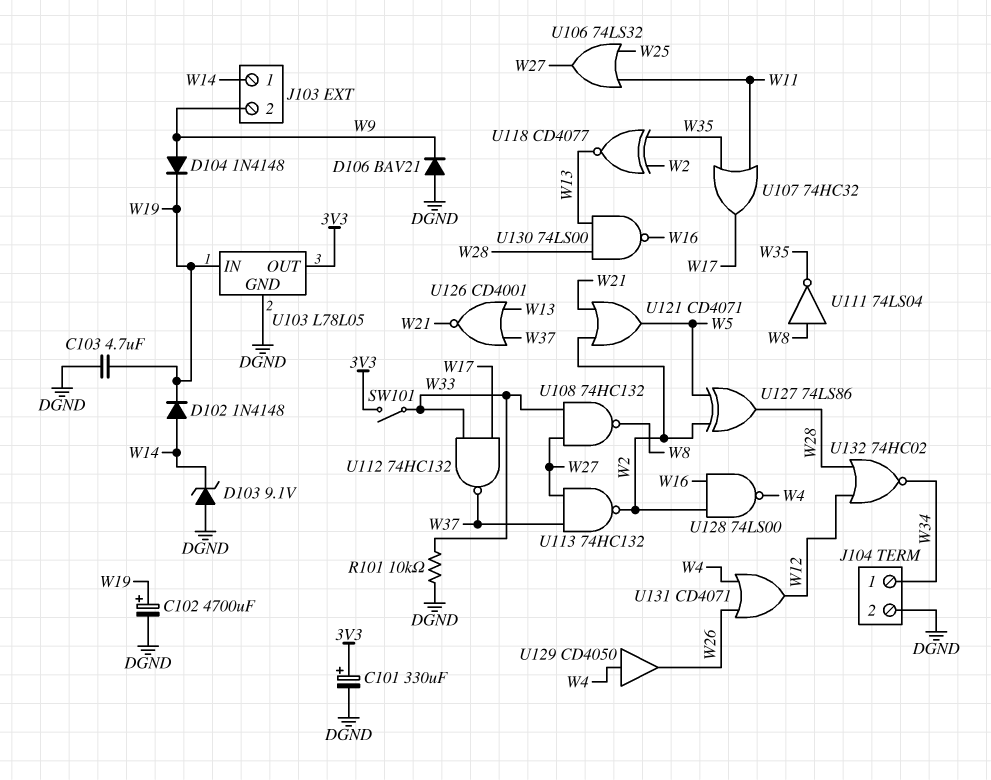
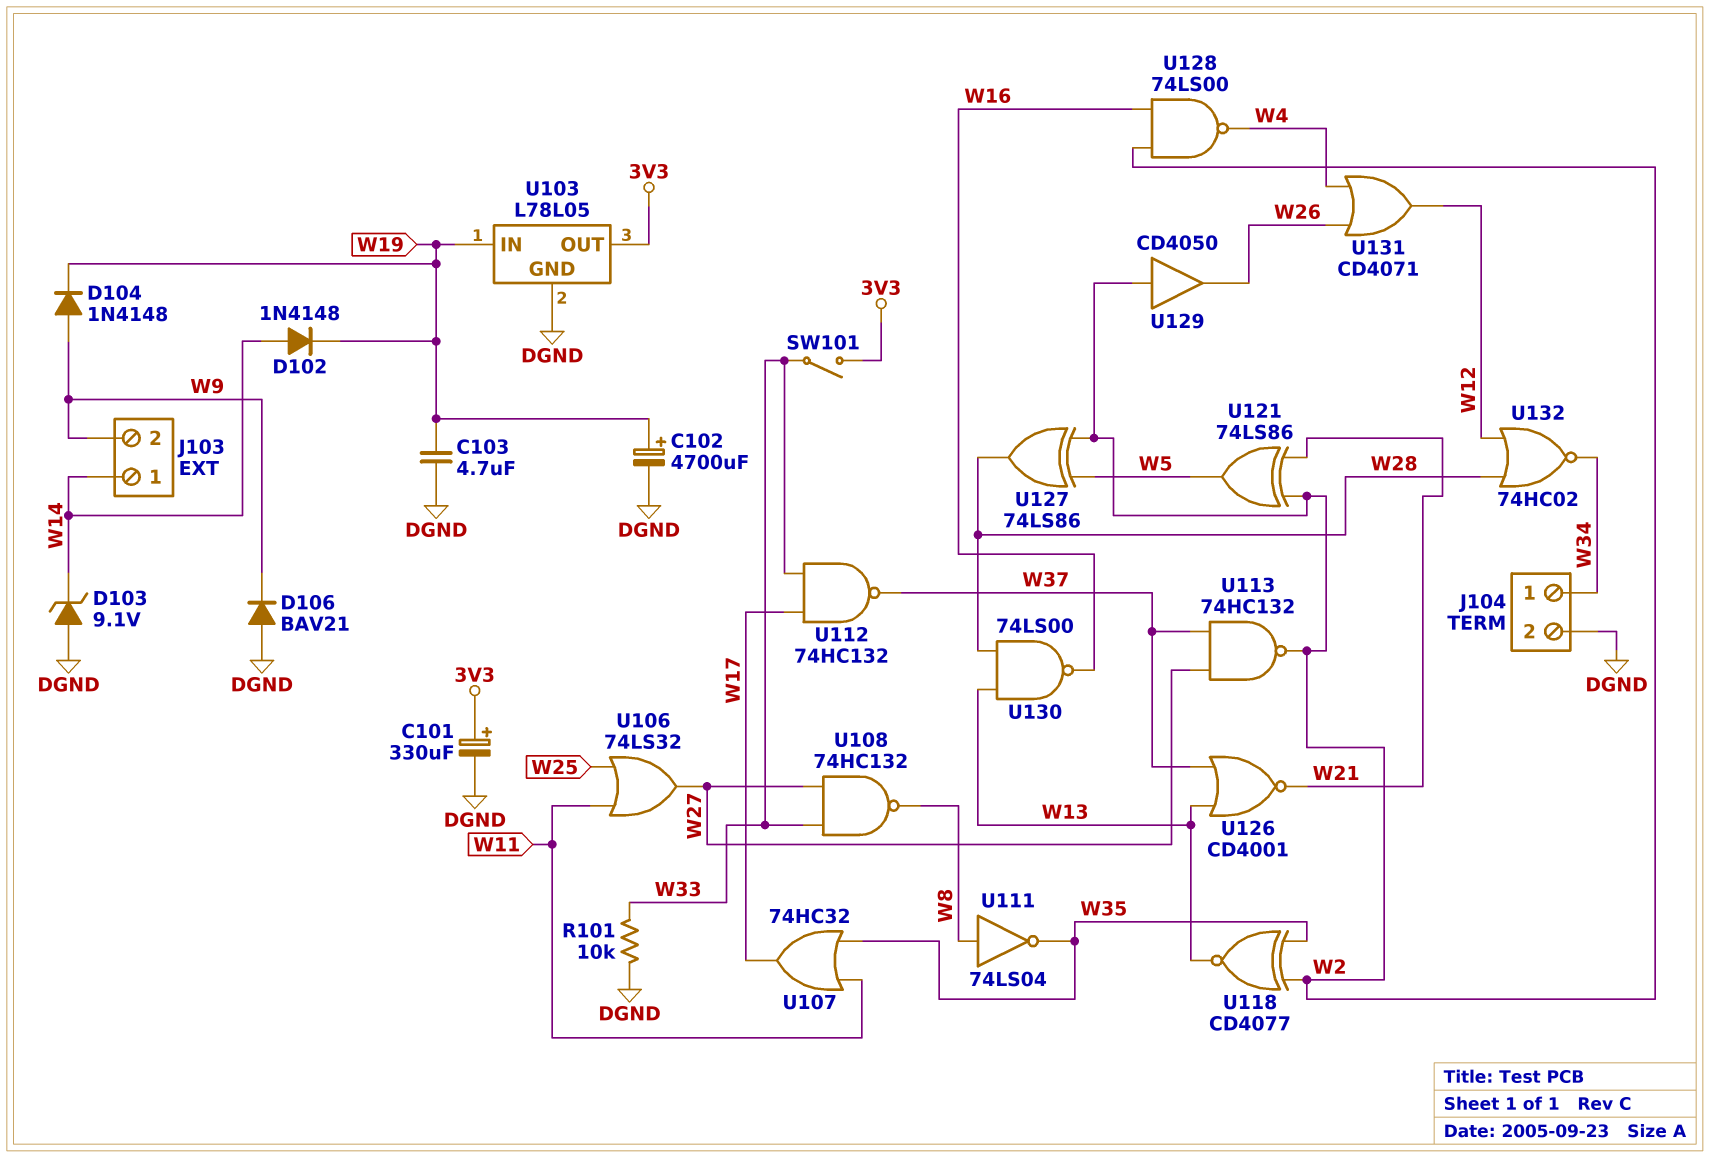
U121: OR CD4071 (in W2, in W21, out W5) -> XOR 74LS86 (in W2, in W21, out W5)
U129: buffer CD4050 (in W4, out W26) -> buffer CD4050 (in W2, out W26)

